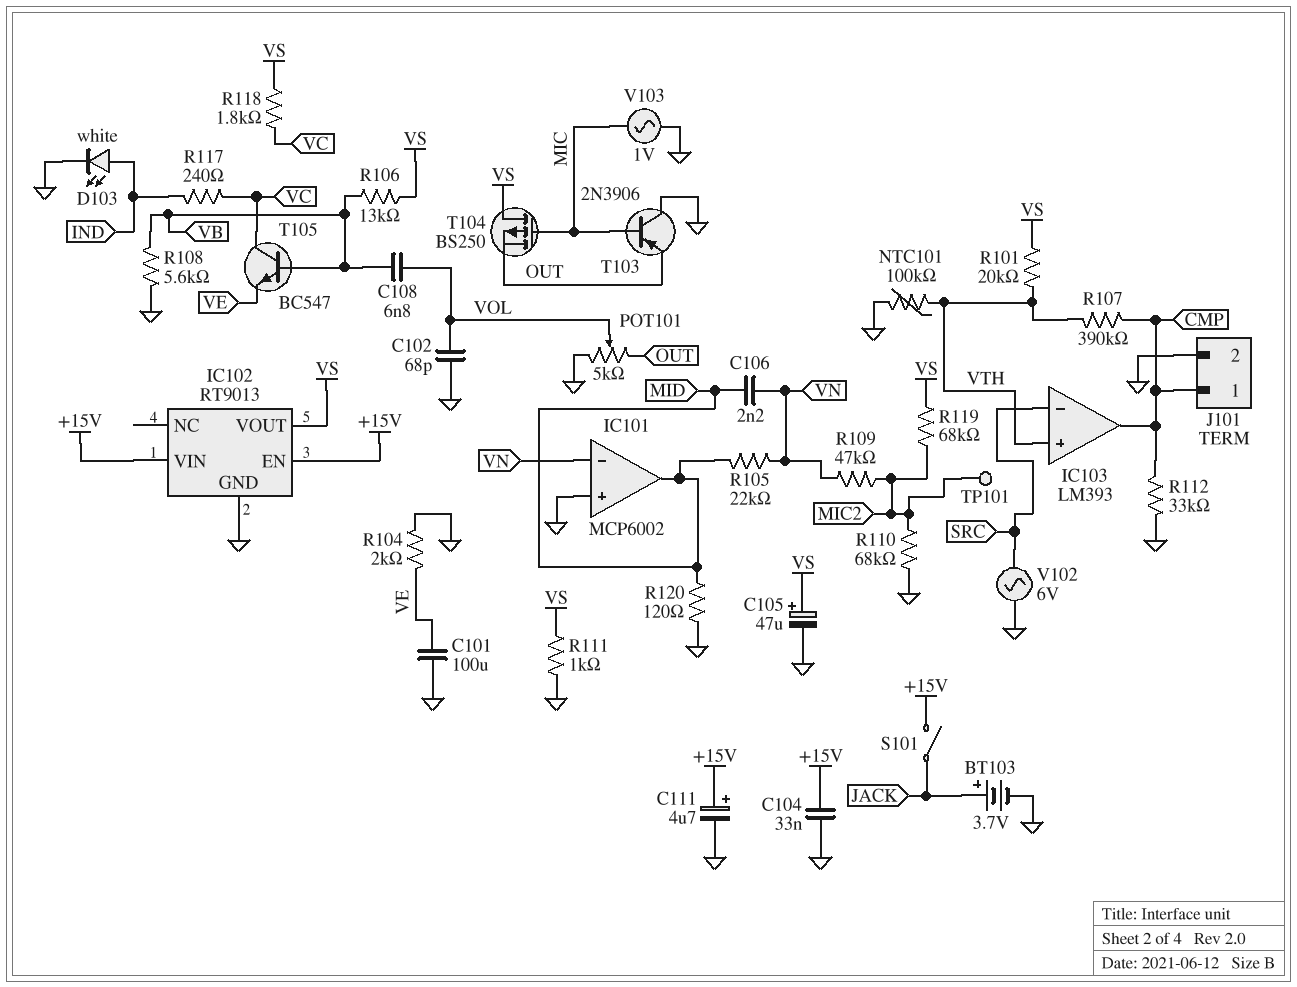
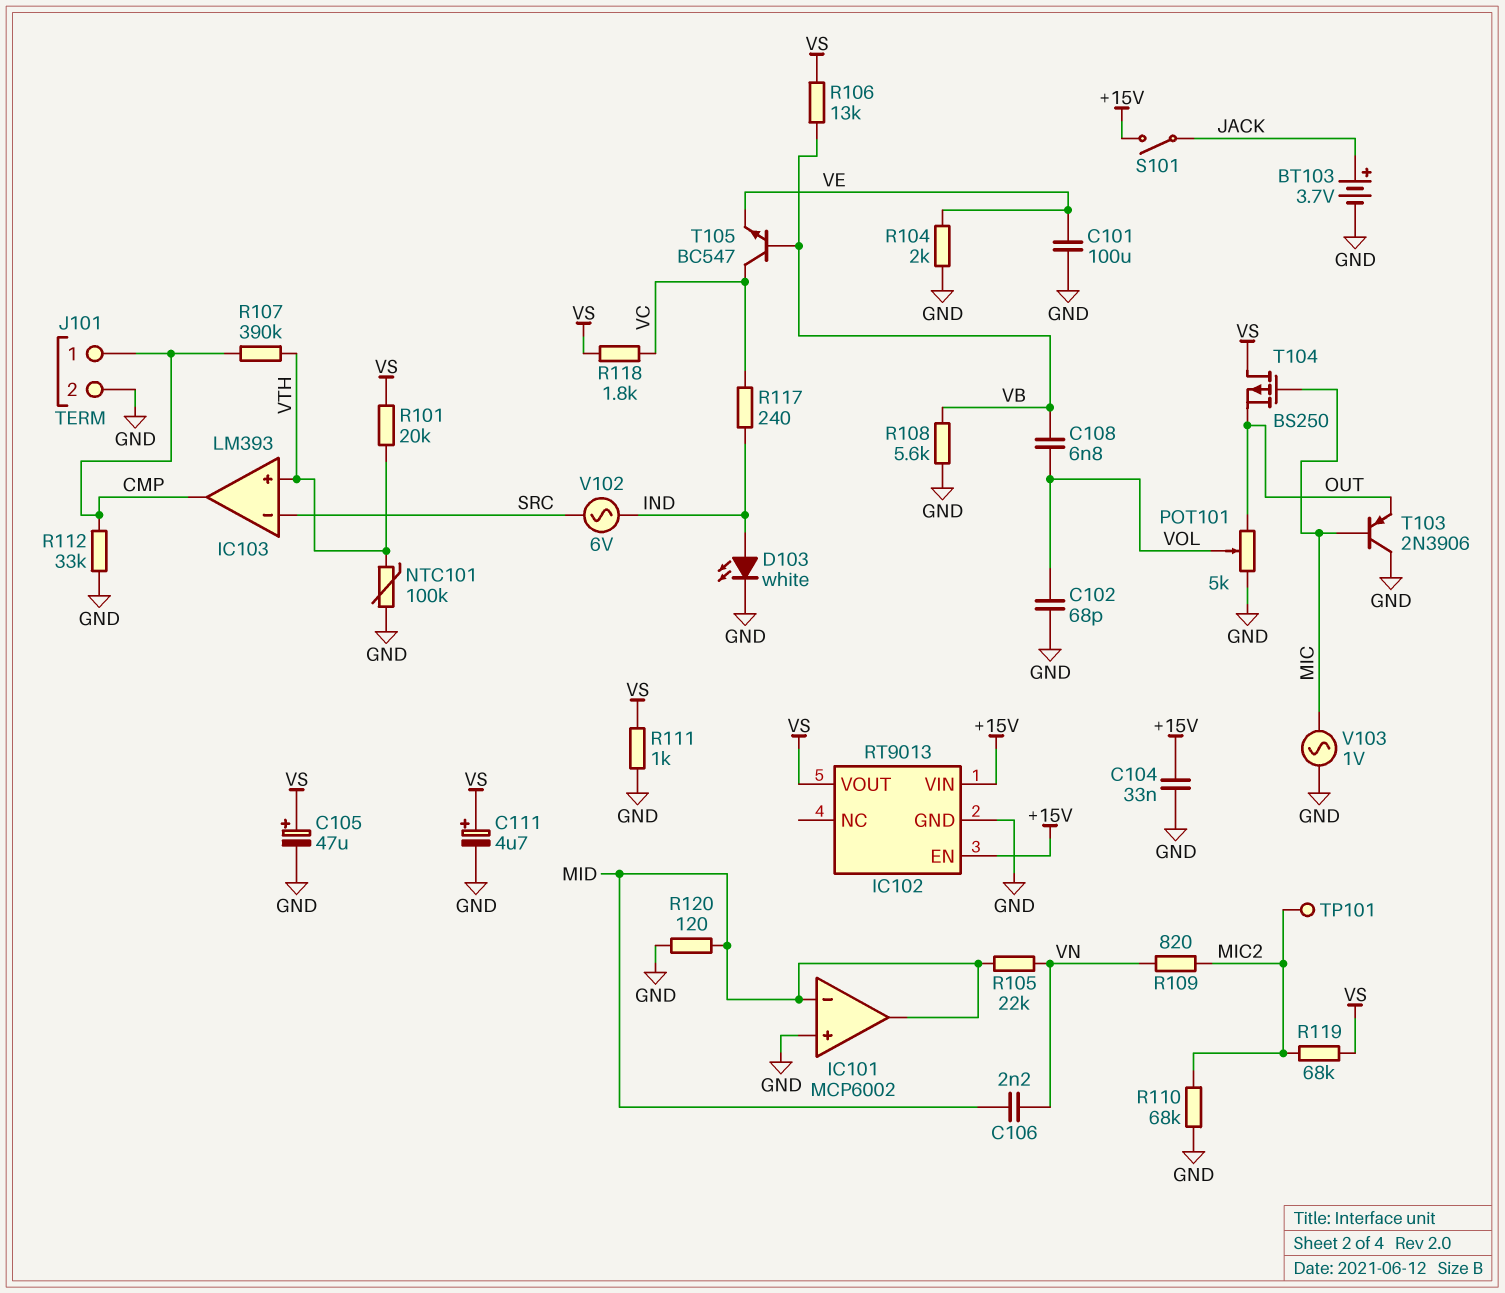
C111: 4.7uF (plus +15V, minus GND) -> 4.7uF (plus VS, minus GND)
IC101 pin in-: VN -> MID
R109: 47k (MIC2, VN) -> 820 (MIC2, VN)
V102: AC 6V (GND, SRC) -> AC 6V (IND, SRC)

